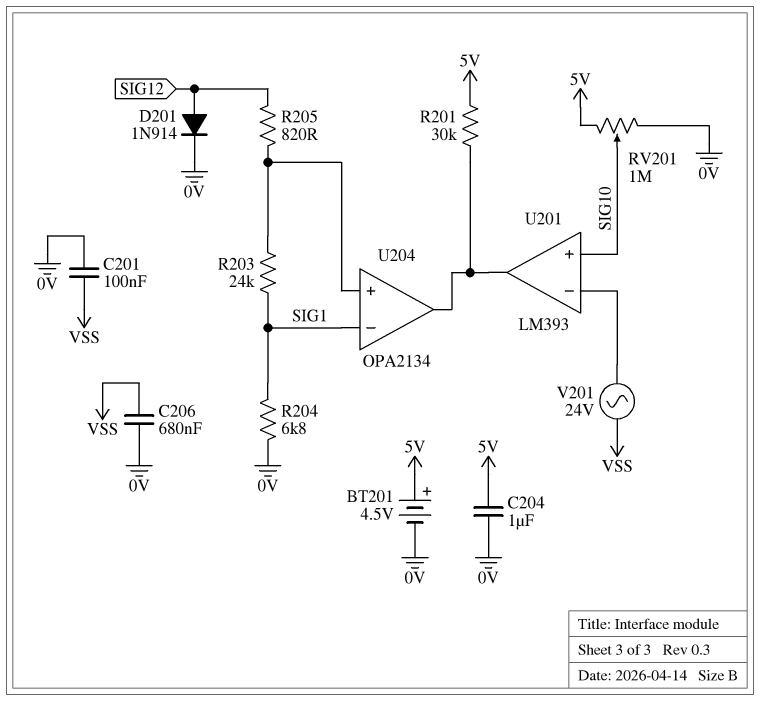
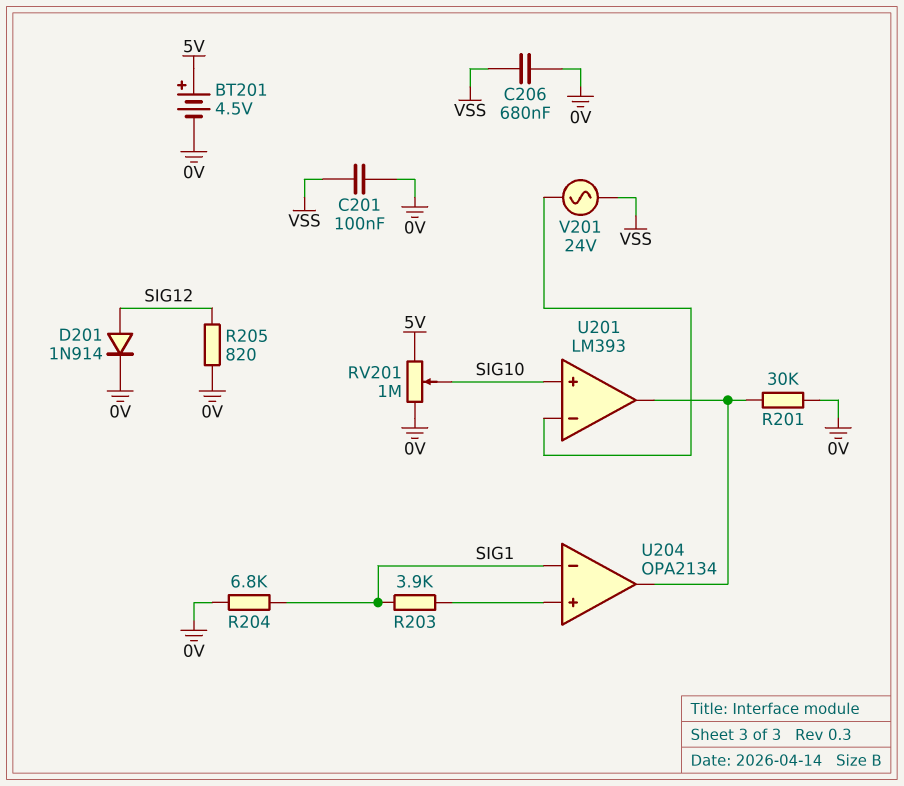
C204: 1uF (0V, 5V) -> none
R201: 30k (5V, U201/out) -> 30k (0V, U201/out)
R203: 24k (SIG1, U204/in+) -> 3.9k (SIG1, U204/in+)
R205: 820 (SIG12, U204/in+) -> 820 (0V, SIG12)

